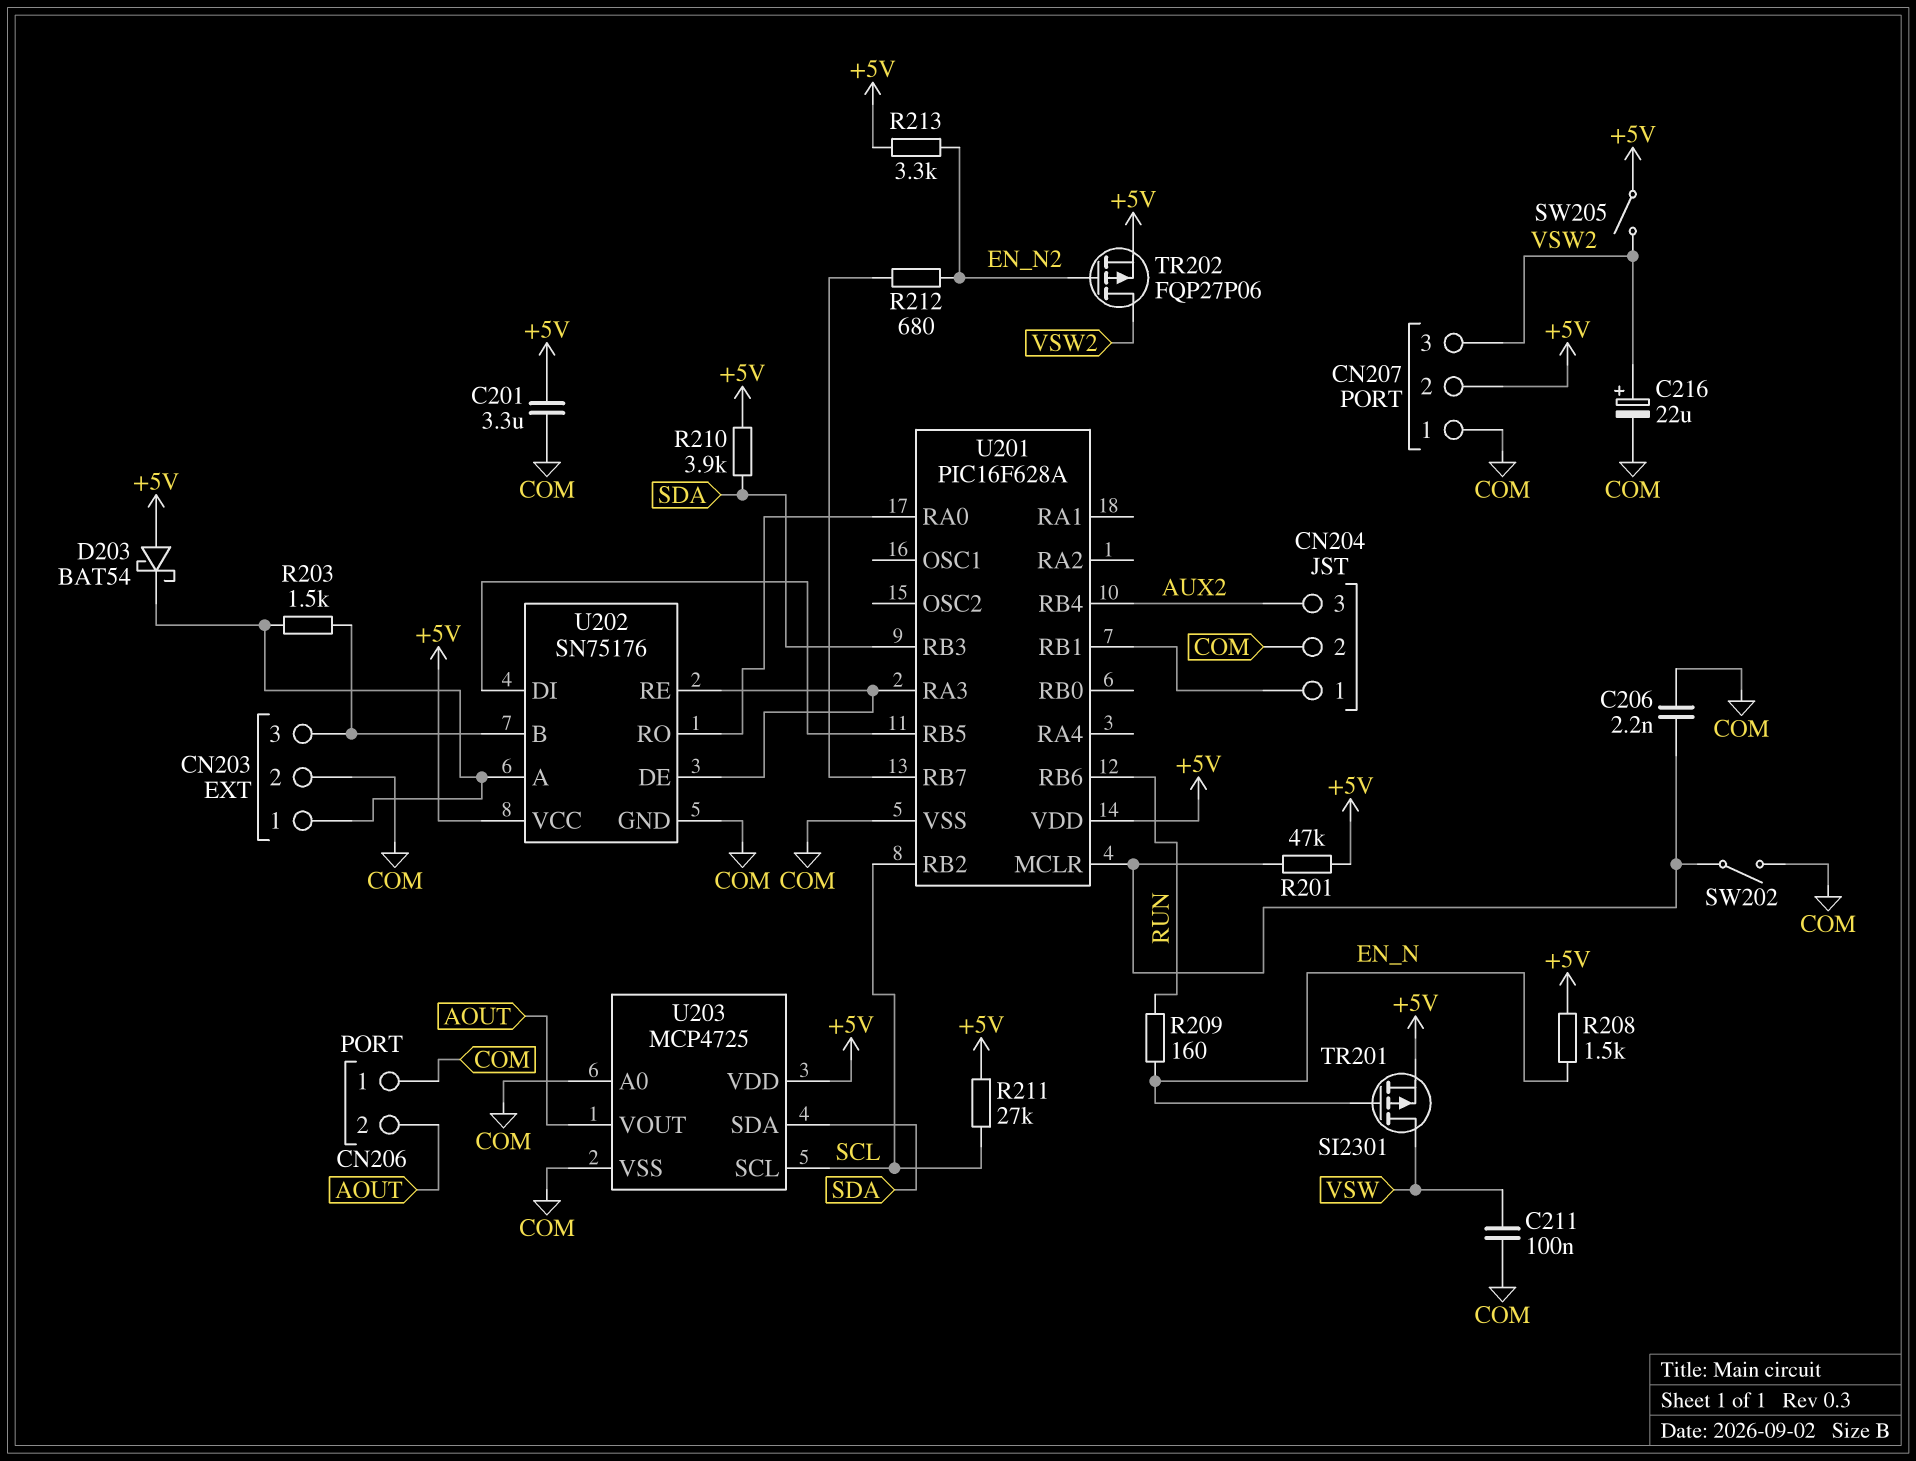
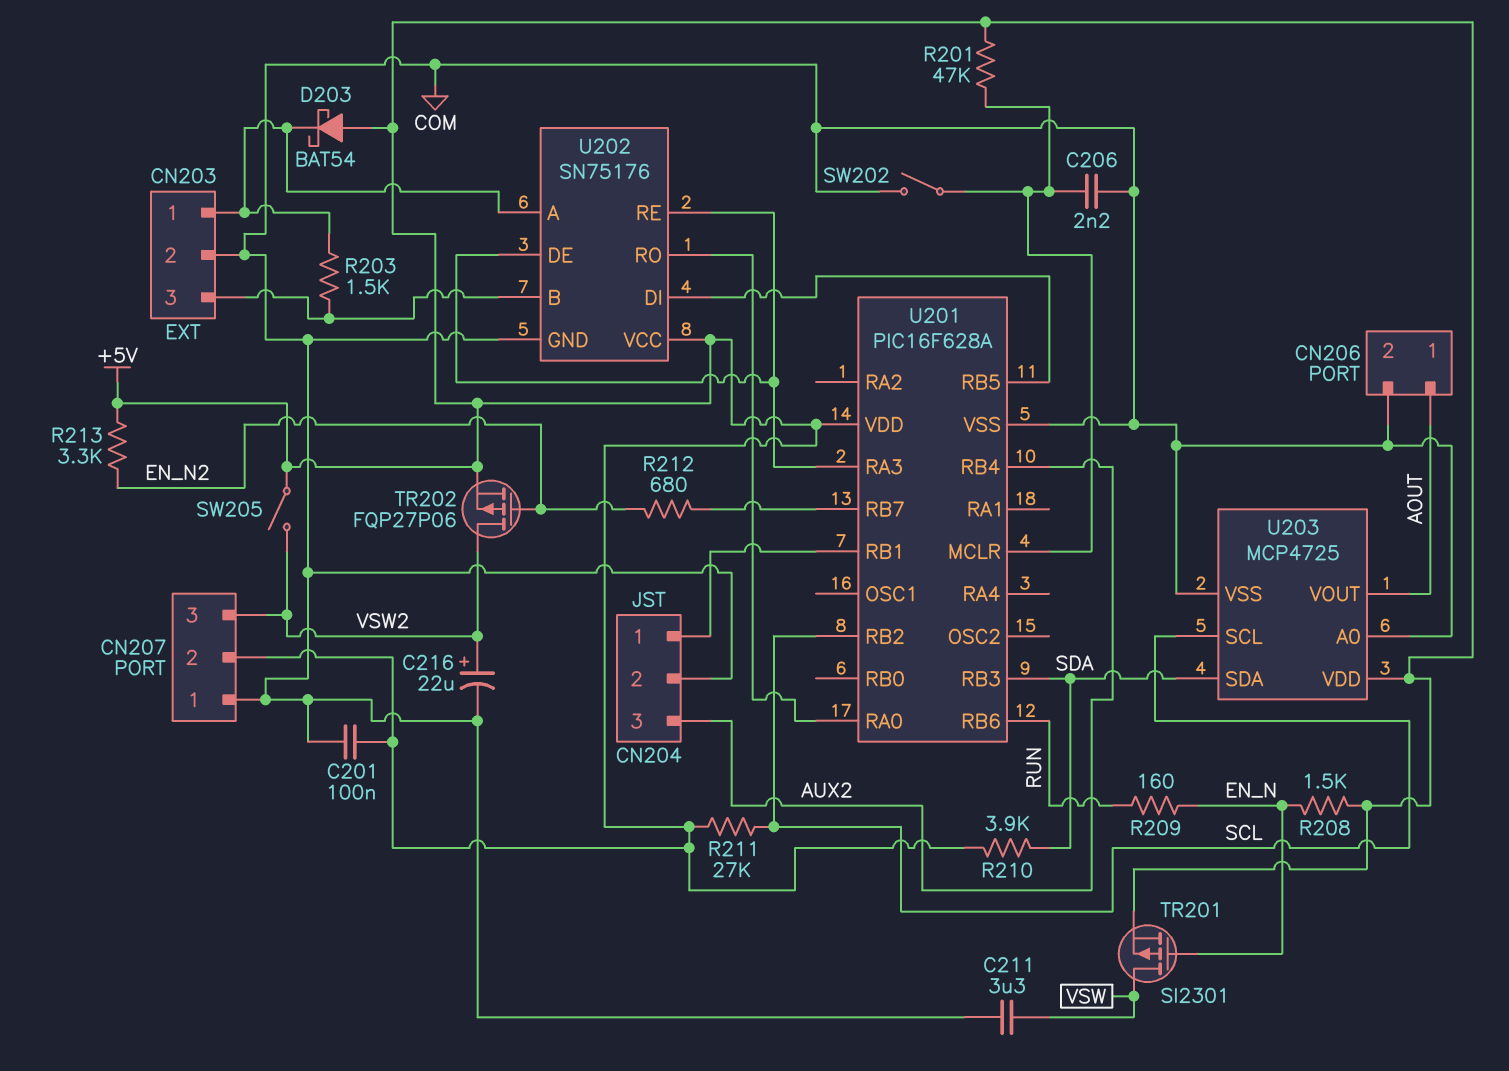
C201: 3.3uF (+5V, COM) -> 100nF (+5V, COM)
C211: 100nF (COM, VSW) -> 3.3uF (COM, VSW)
CN206 pin 1: COM -> AOUT
CN206 pin 2: AOUT -> COM

